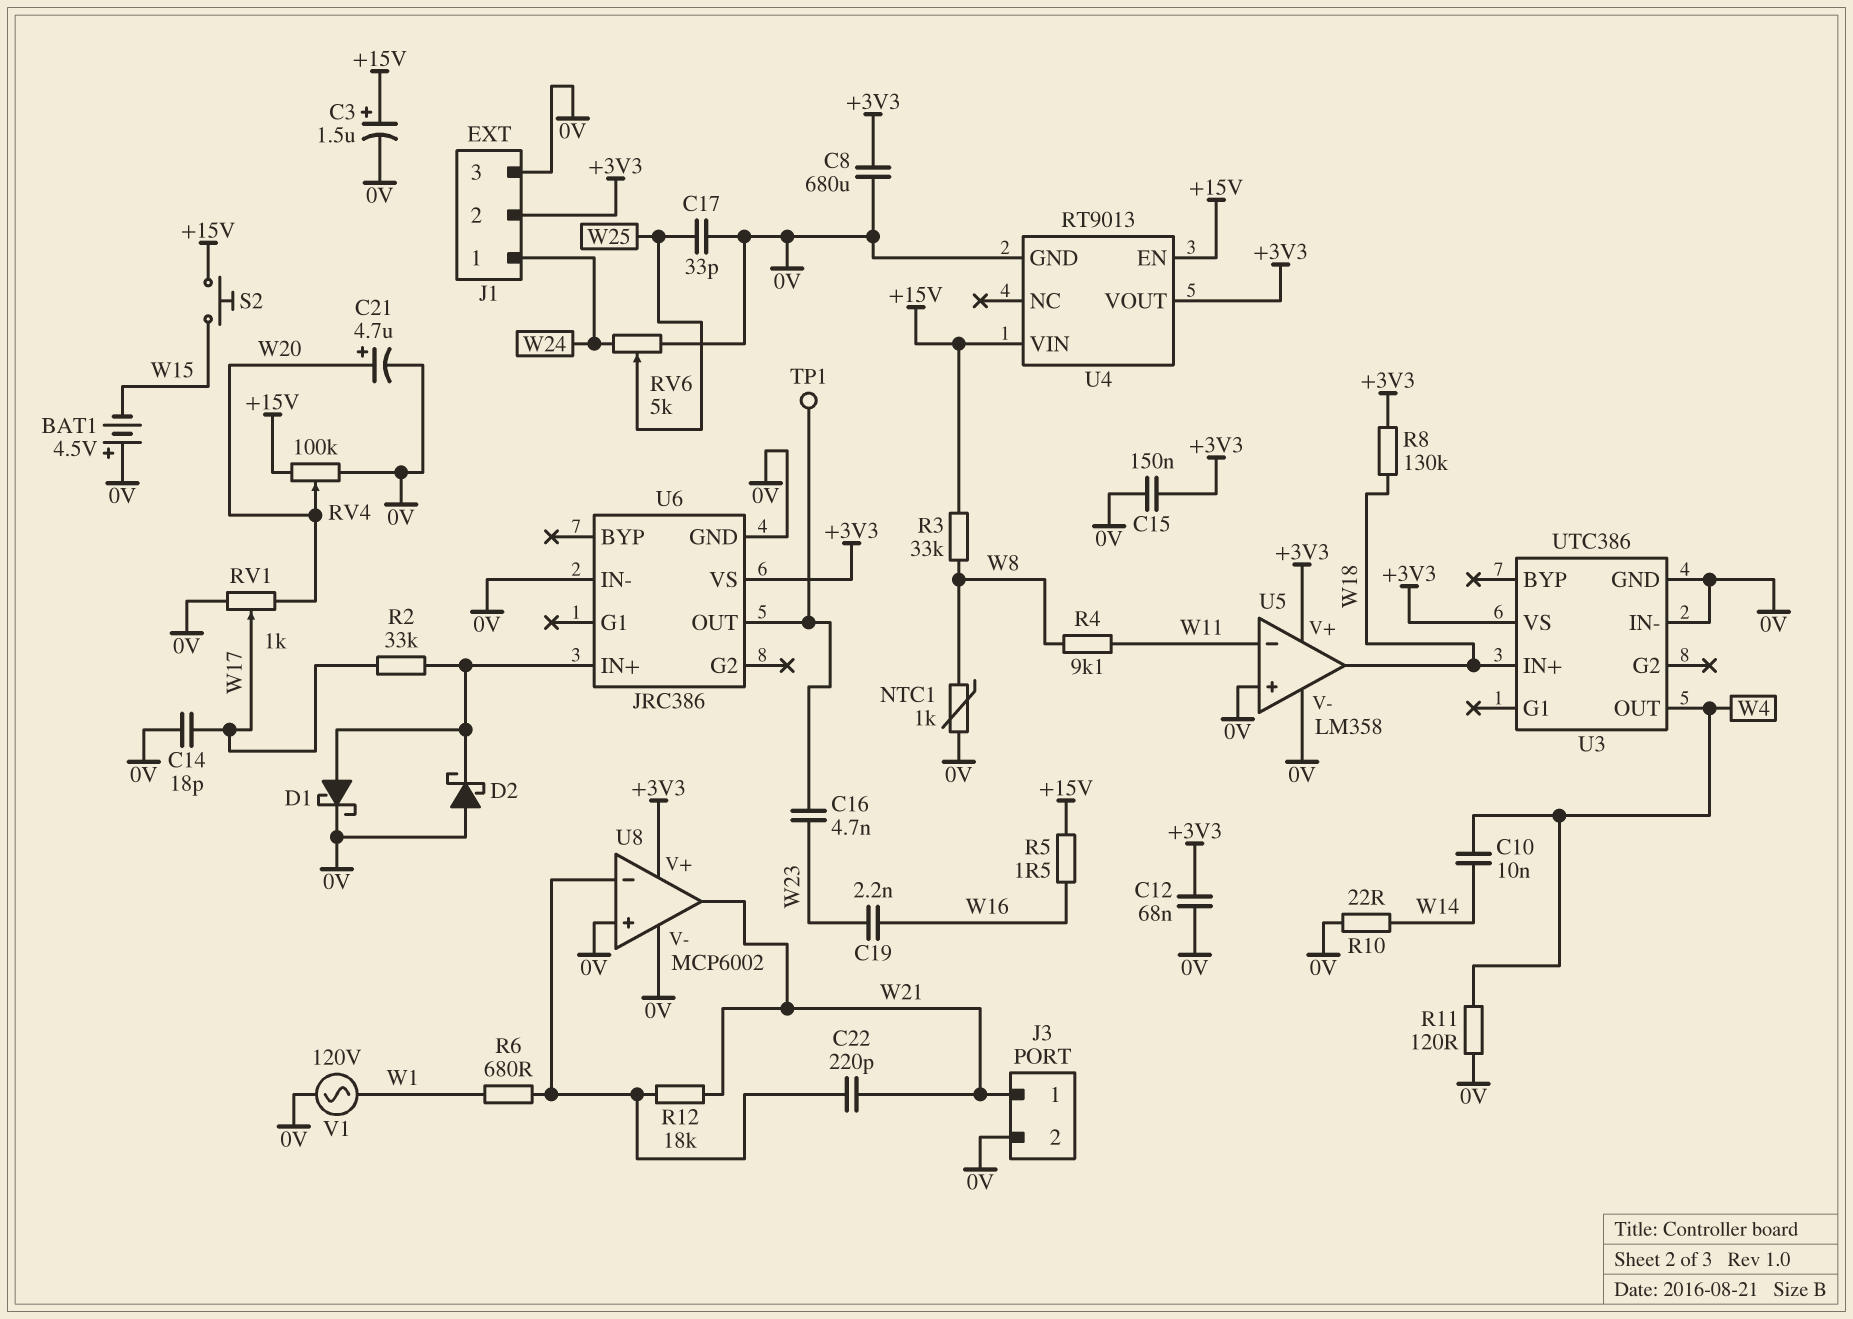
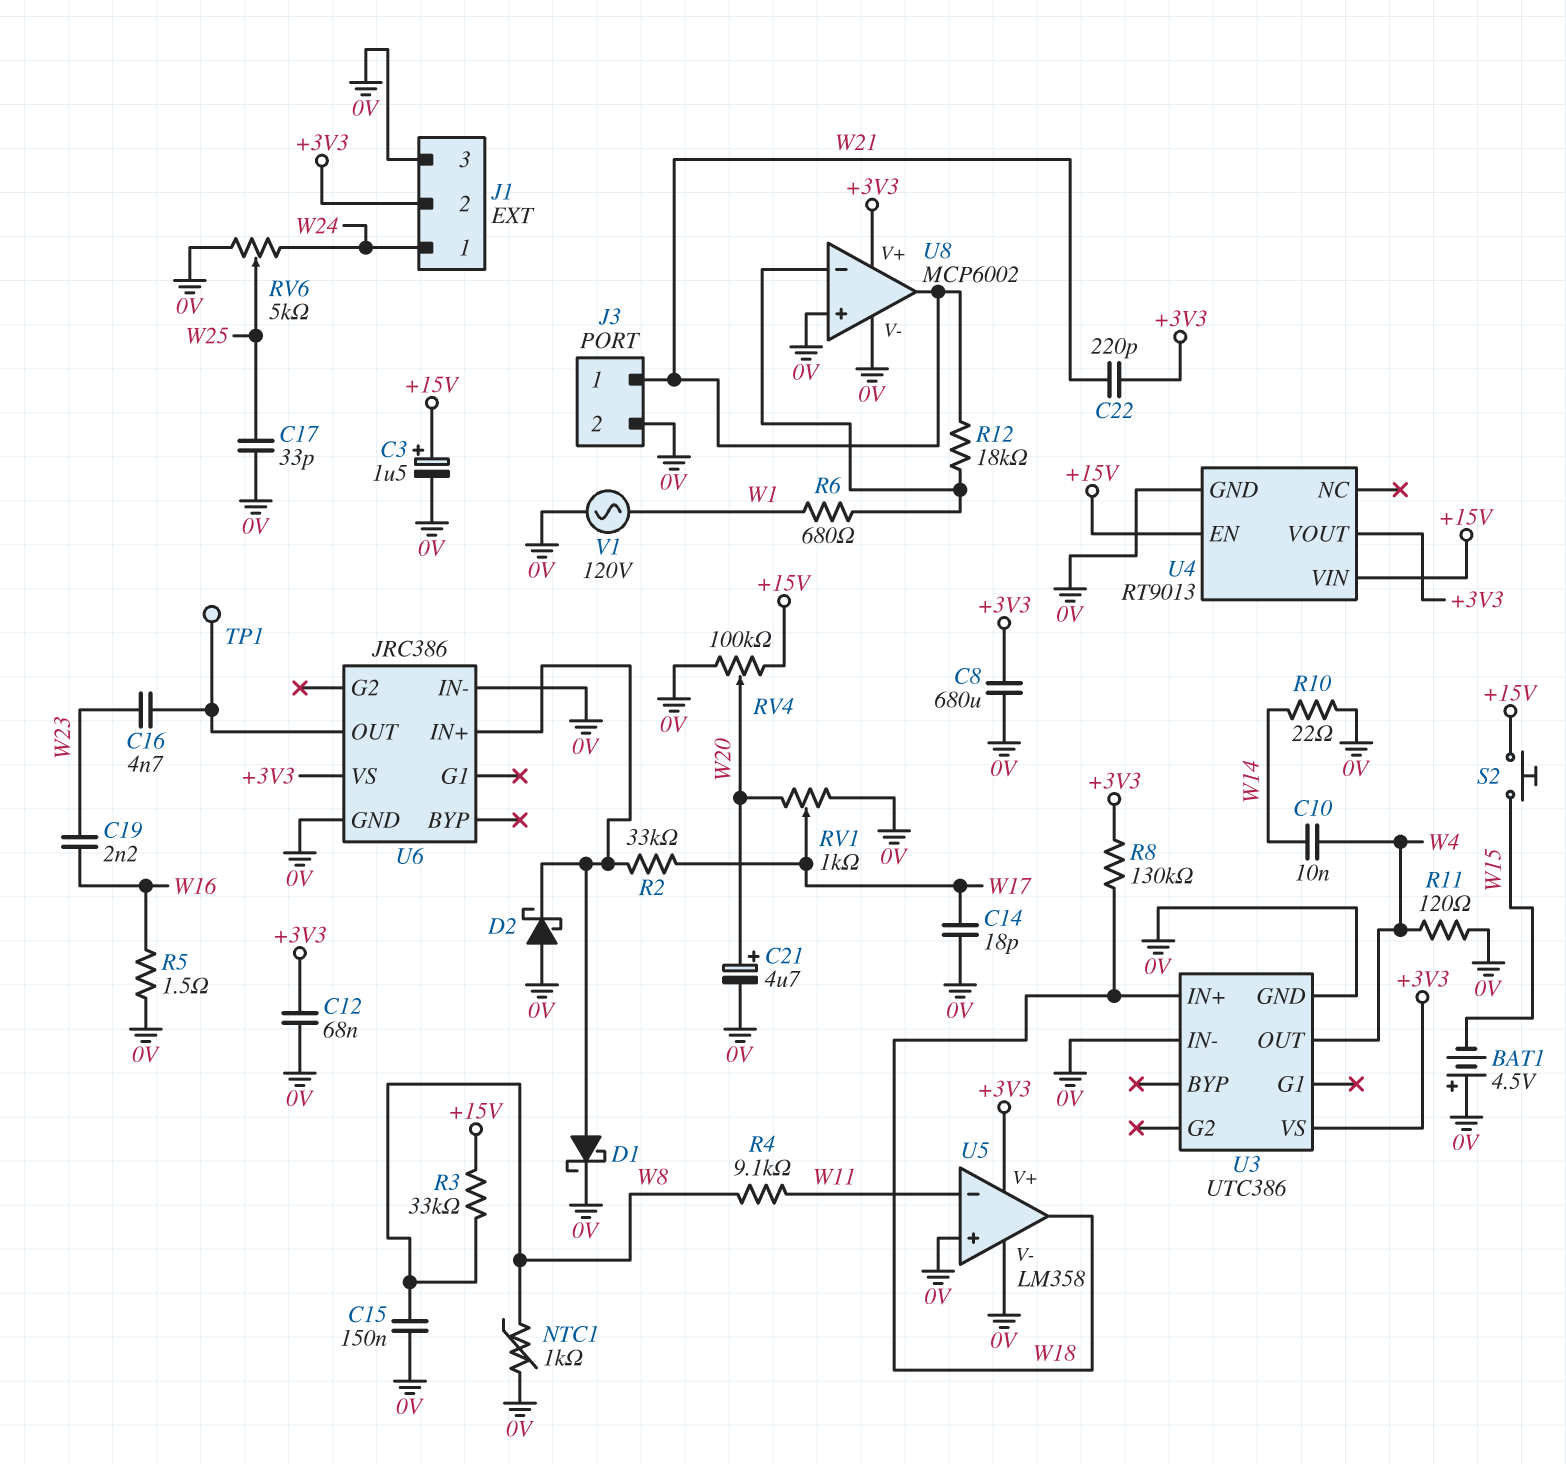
C15: 150nF (+3V3, 0V) -> 150nF (0V, W8)
C22: 220pF (U8/in-, W21) -> 220pF (+3V3, W21)
R5: 1.5 (+15V, W16) -> 1.5 (0V, W16)

